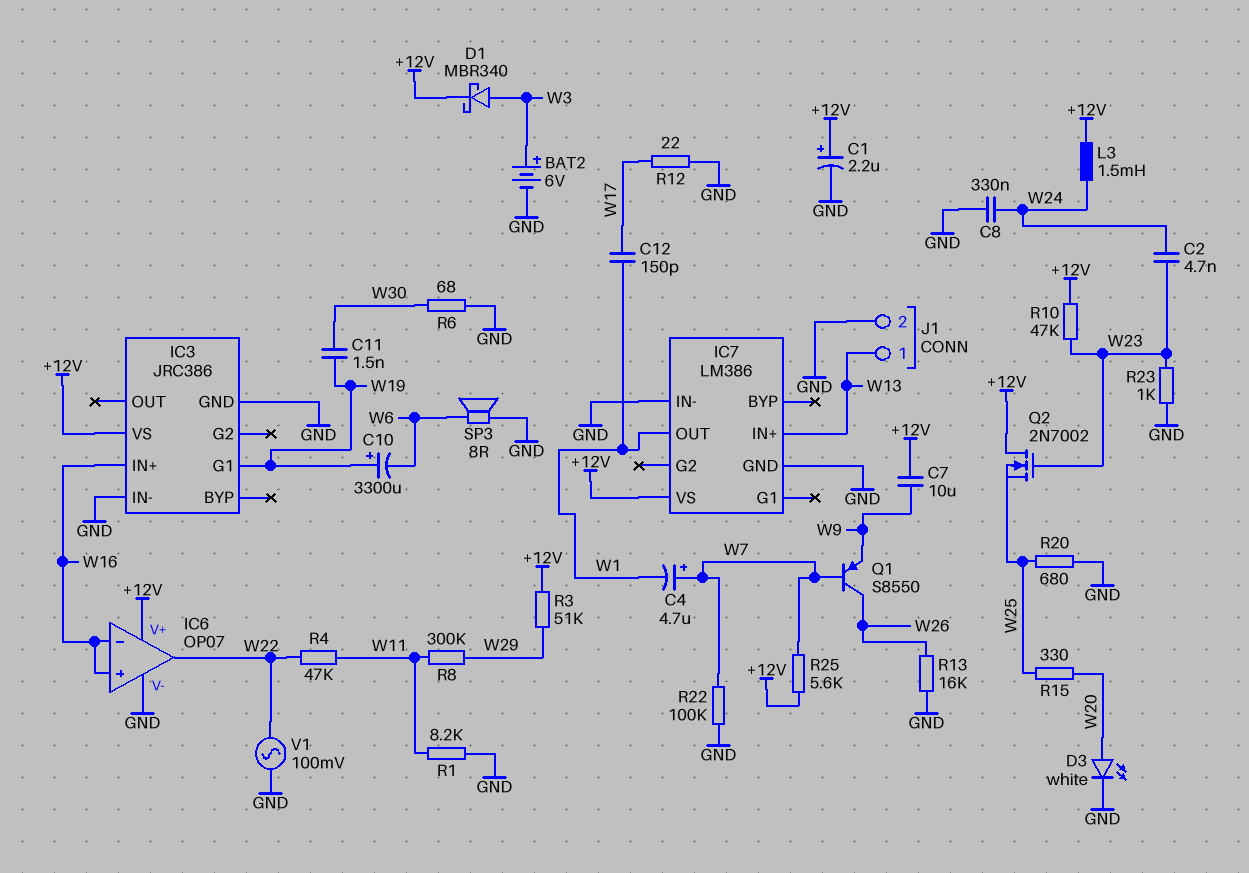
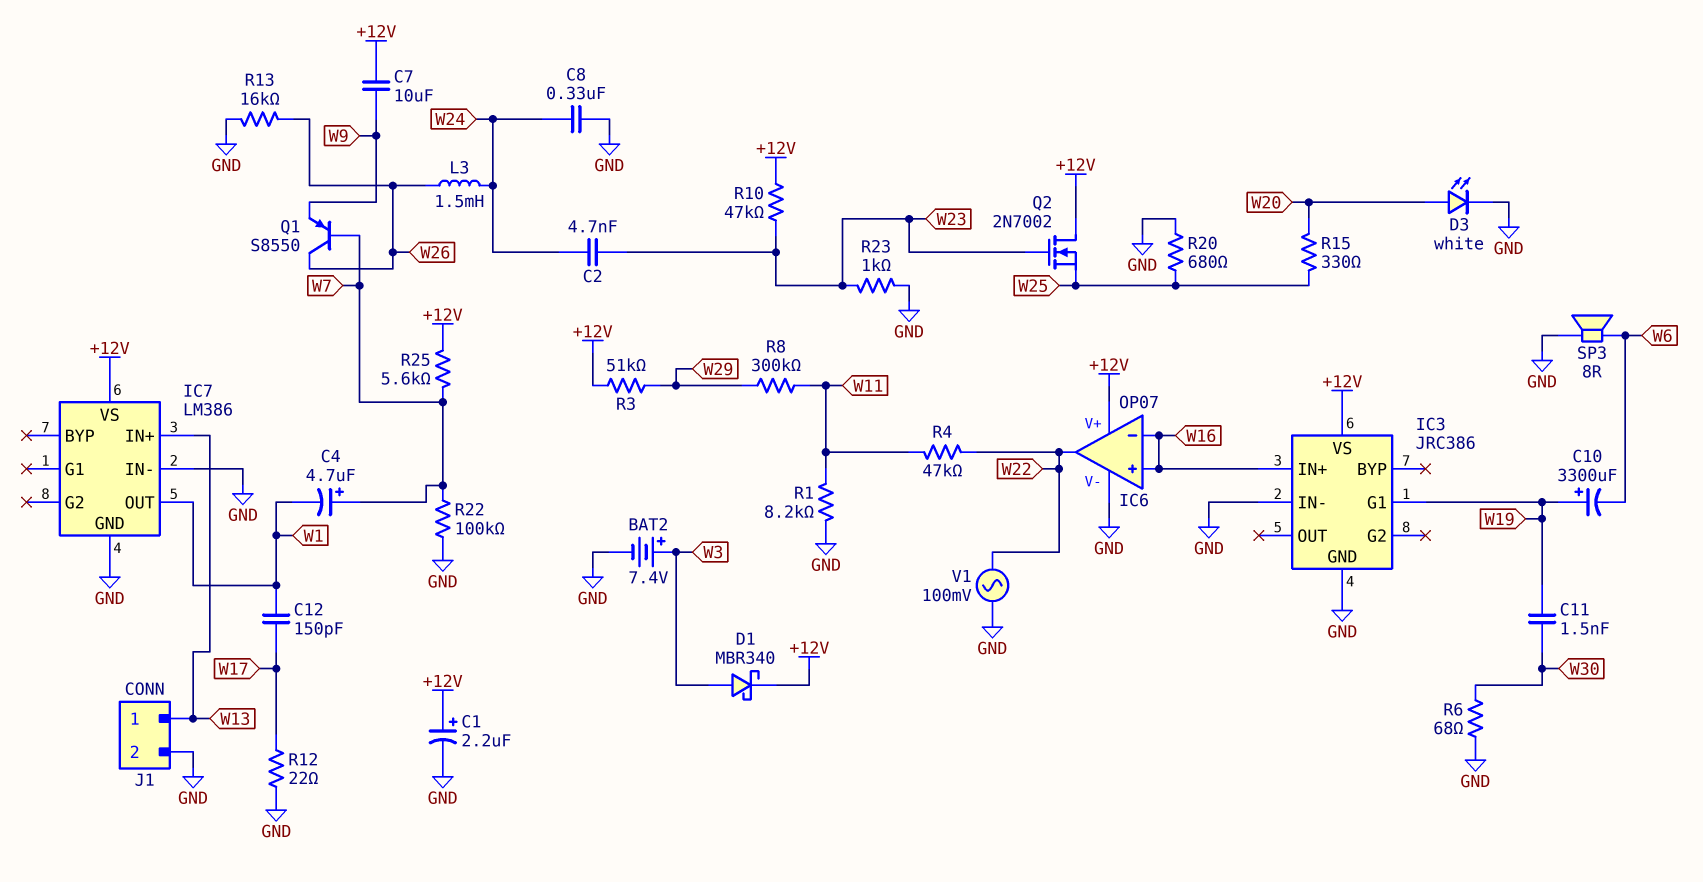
BAT2: 6V (plus W3, minus GND) -> 7.4V (plus W3, minus GND)
L3: 1.5mH (+12V, W24) -> 1.5mH (W24, W26)

